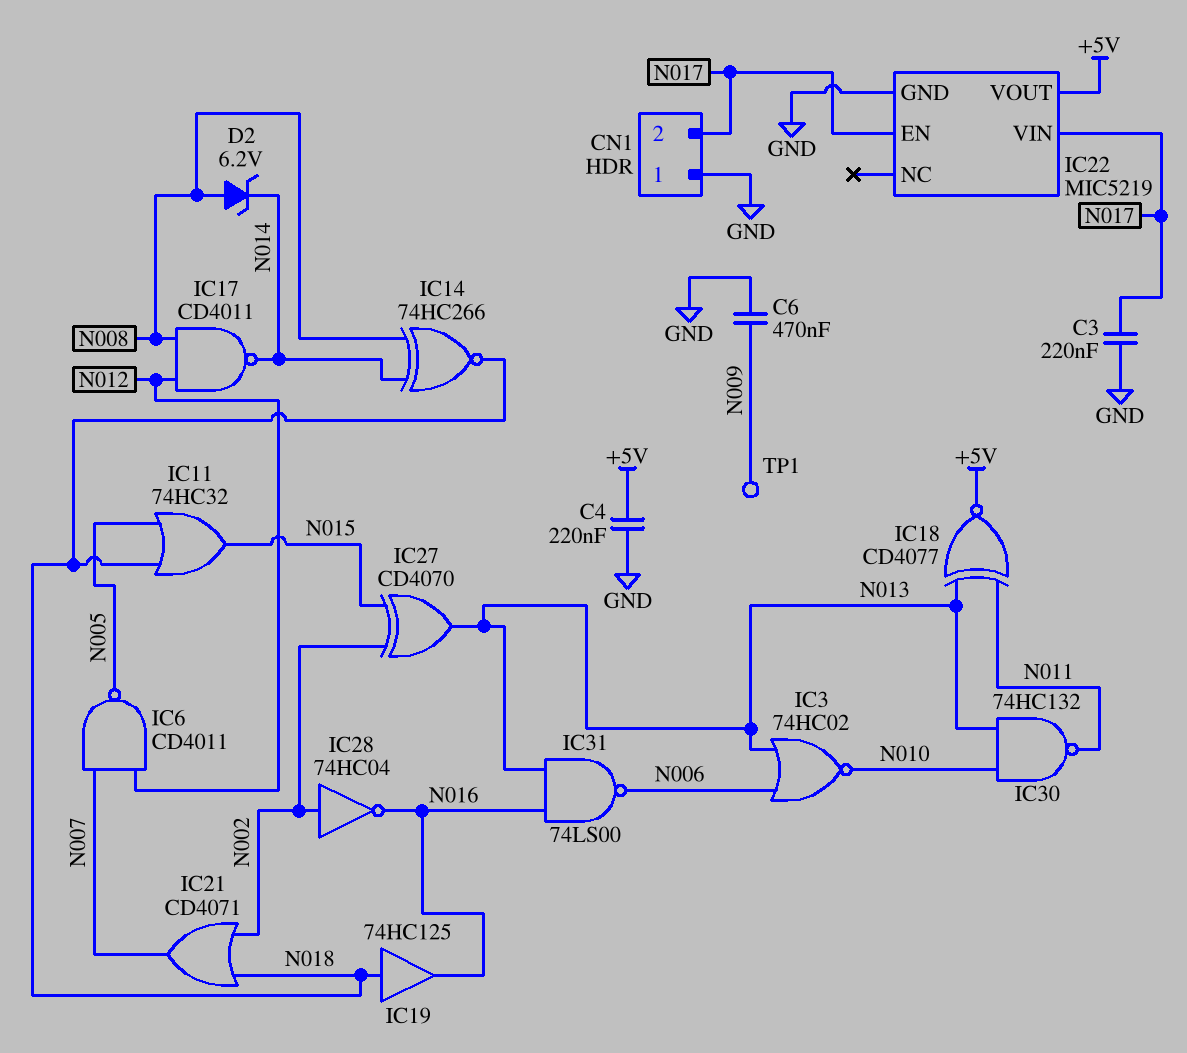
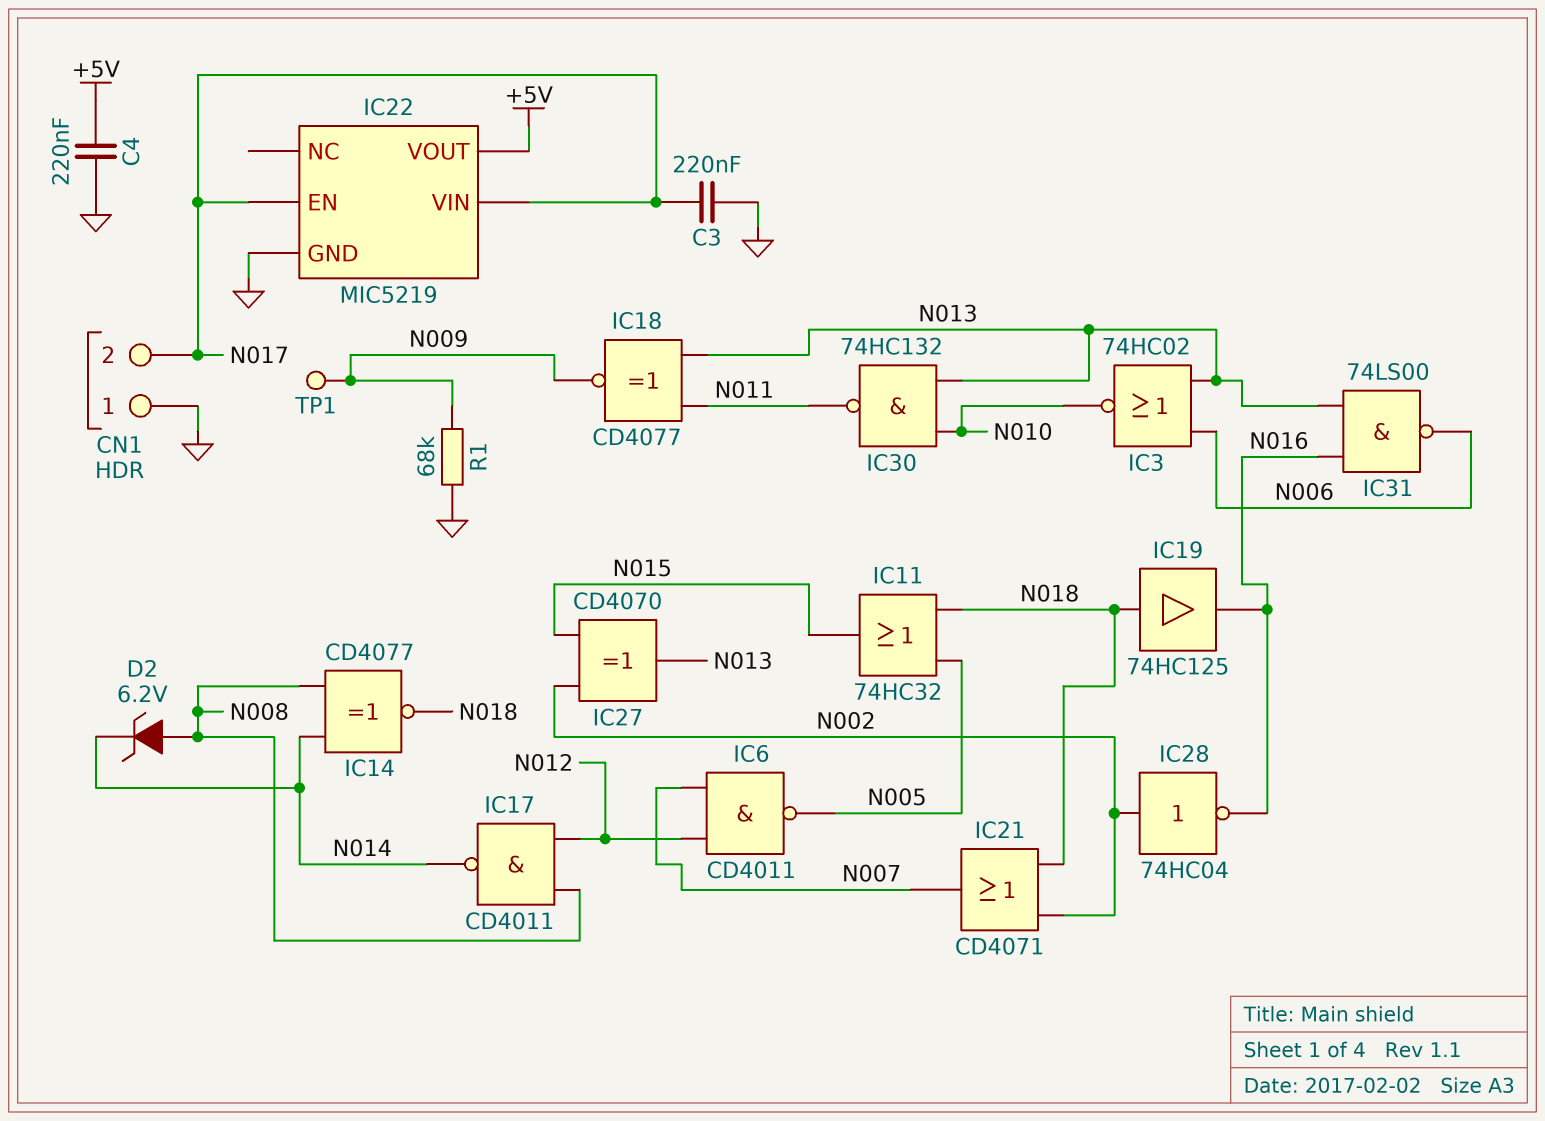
C6: 470nF (GND, N009) -> none
IC14: XNOR 74HC266 (in N008, in N014, out N018) -> XNOR CD4077 (in N008, in N014, out N018)
IC18: XNOR CD4077 (in N011, in N013, out +5V) -> XNOR CD4077 (in N011, in N013, out N009)
R1: none -> 68k (GND, N009)

